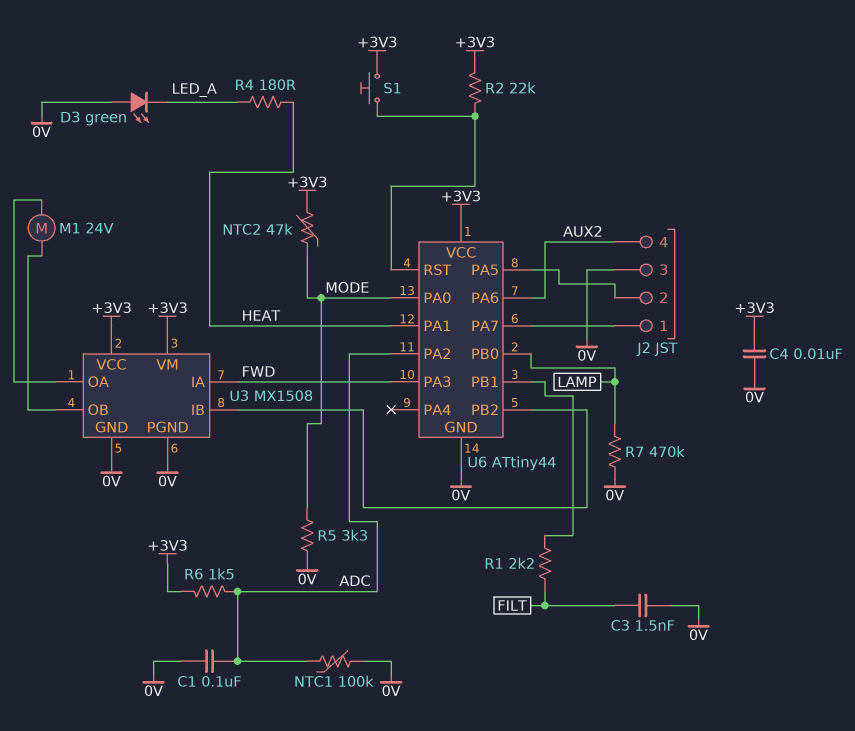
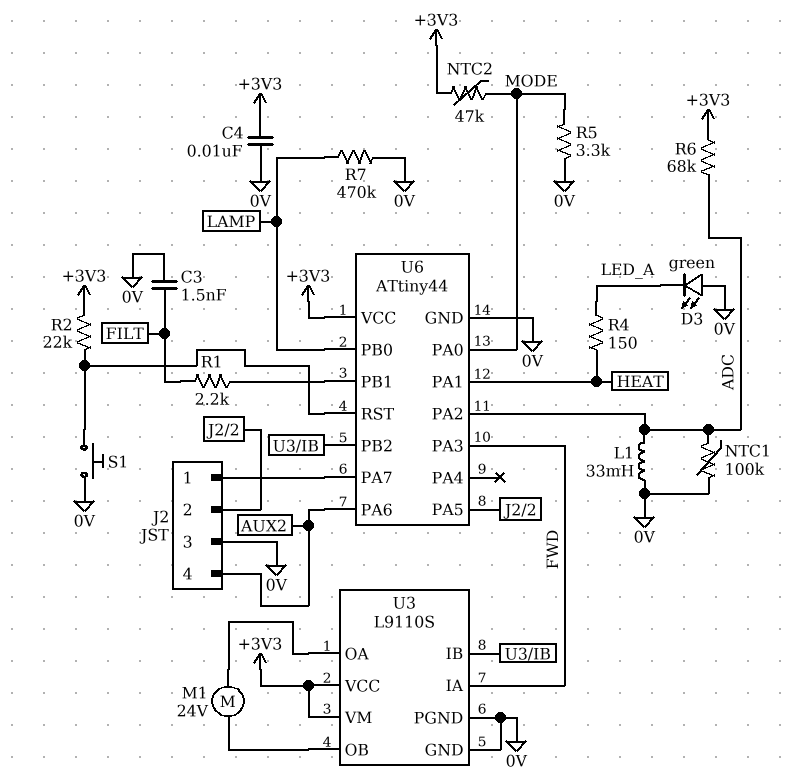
C1: 100nF (0V, ADC) -> none
L1: none -> 33mH (0V, ADC)
R4: 180 (HEAT, LED_A) -> 150 (HEAT, LED_A)
R6: 1.5k (+3V3, ADC) -> 68k (+3V3, ADC)
S1: button (+3V3, U6/RST) -> button (0V, U6/RST)
U3: MX1508 -> L9110S

